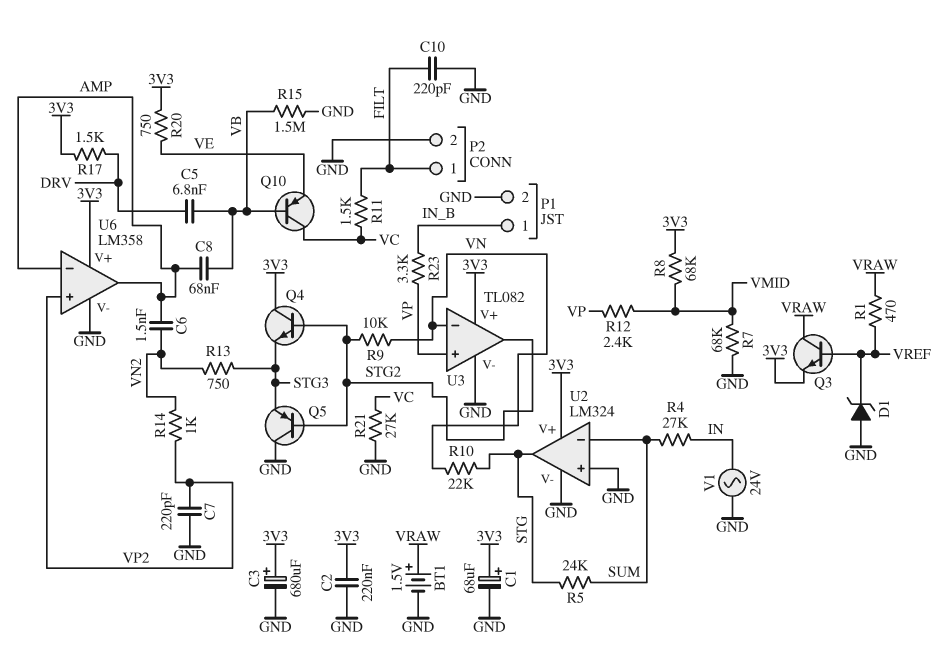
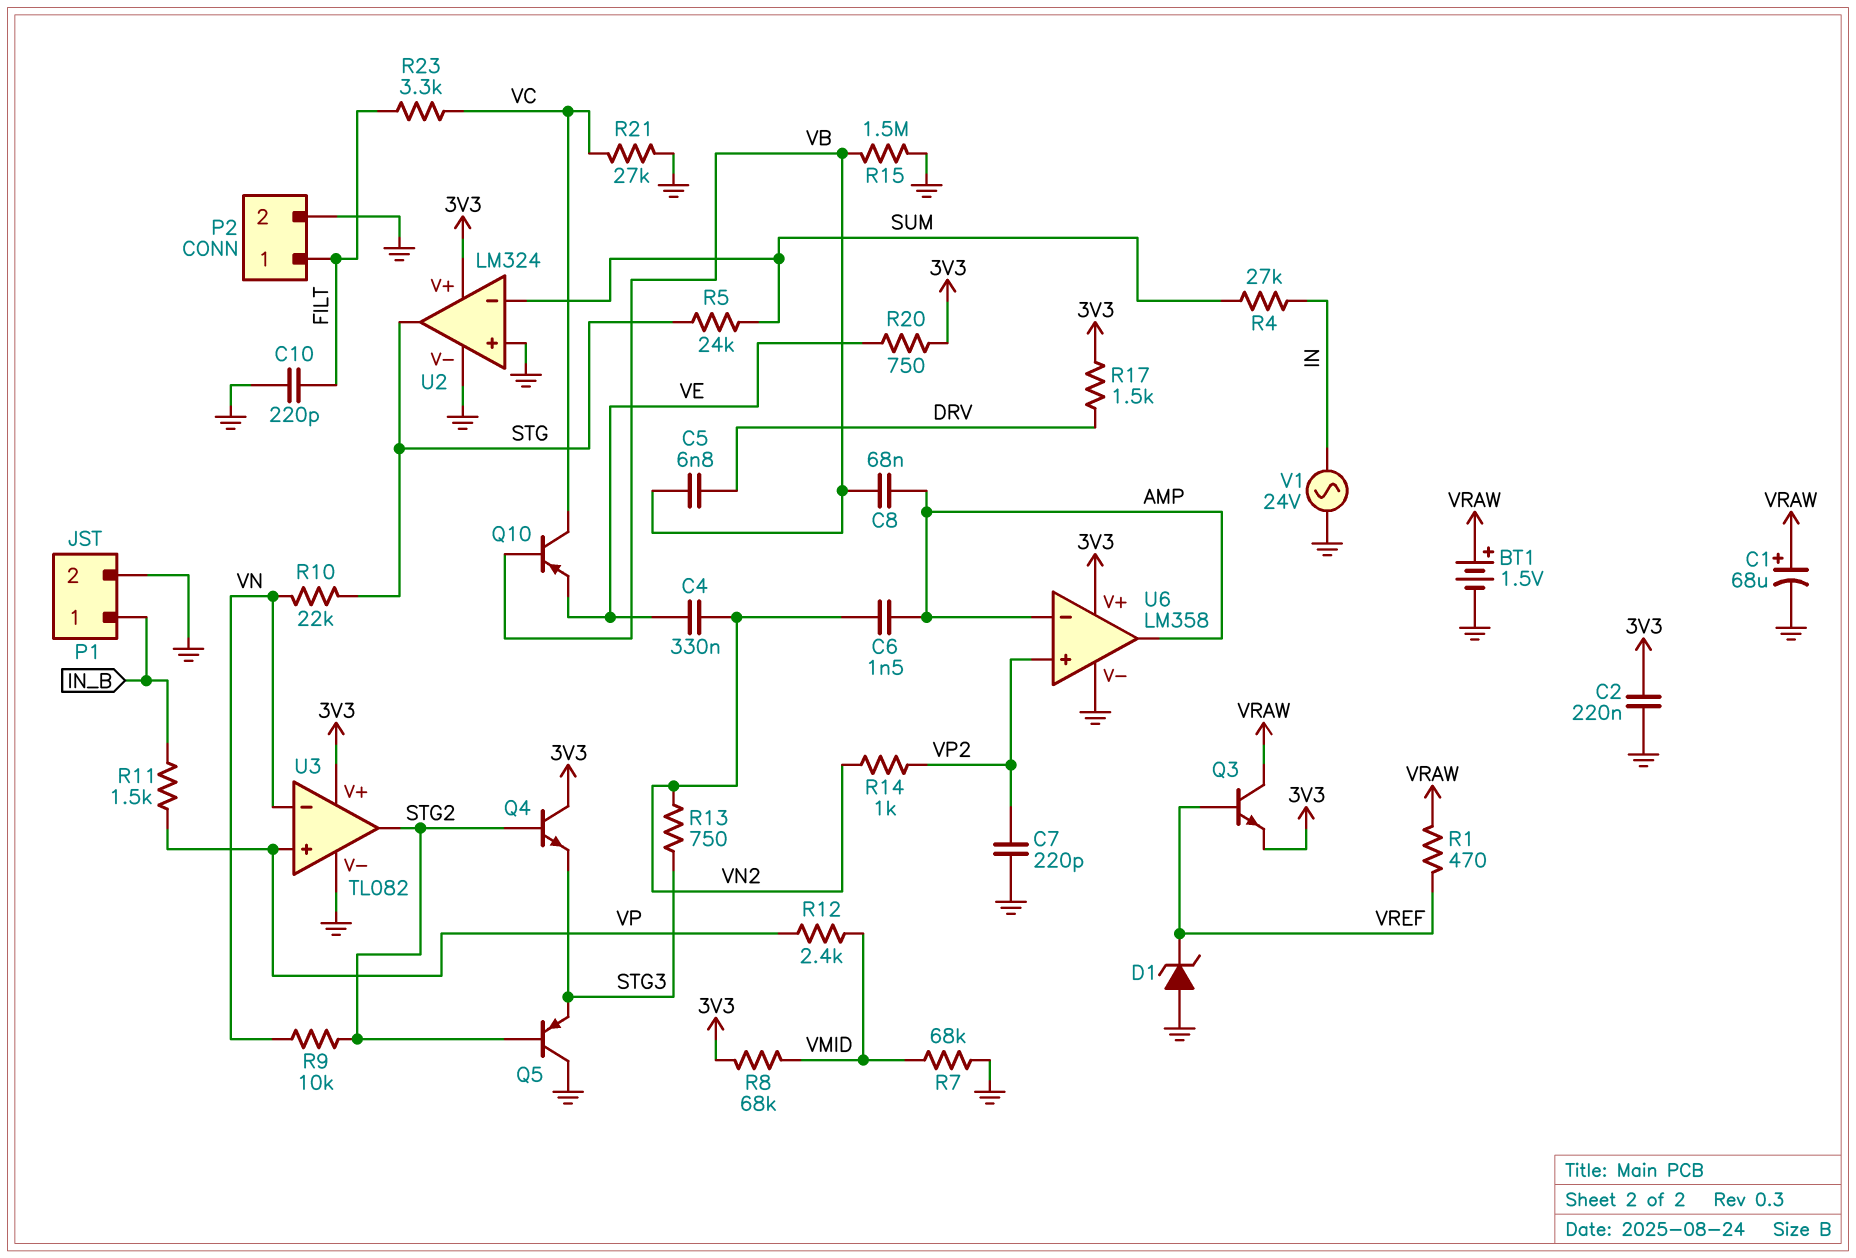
C1: 68uF (plus 3V3, minus GND) -> 68uF (plus VRAW, minus GND)
C3: 680uF (plus 3V3, minus GND) -> none
C4: none -> 330nF (VE, VN2)
R11: 1.5k (FILT, VC) -> 1.5k (IN_B, VP)
R23: 3.3k (IN_B, VP) -> 3.3k (FILT, VC)

